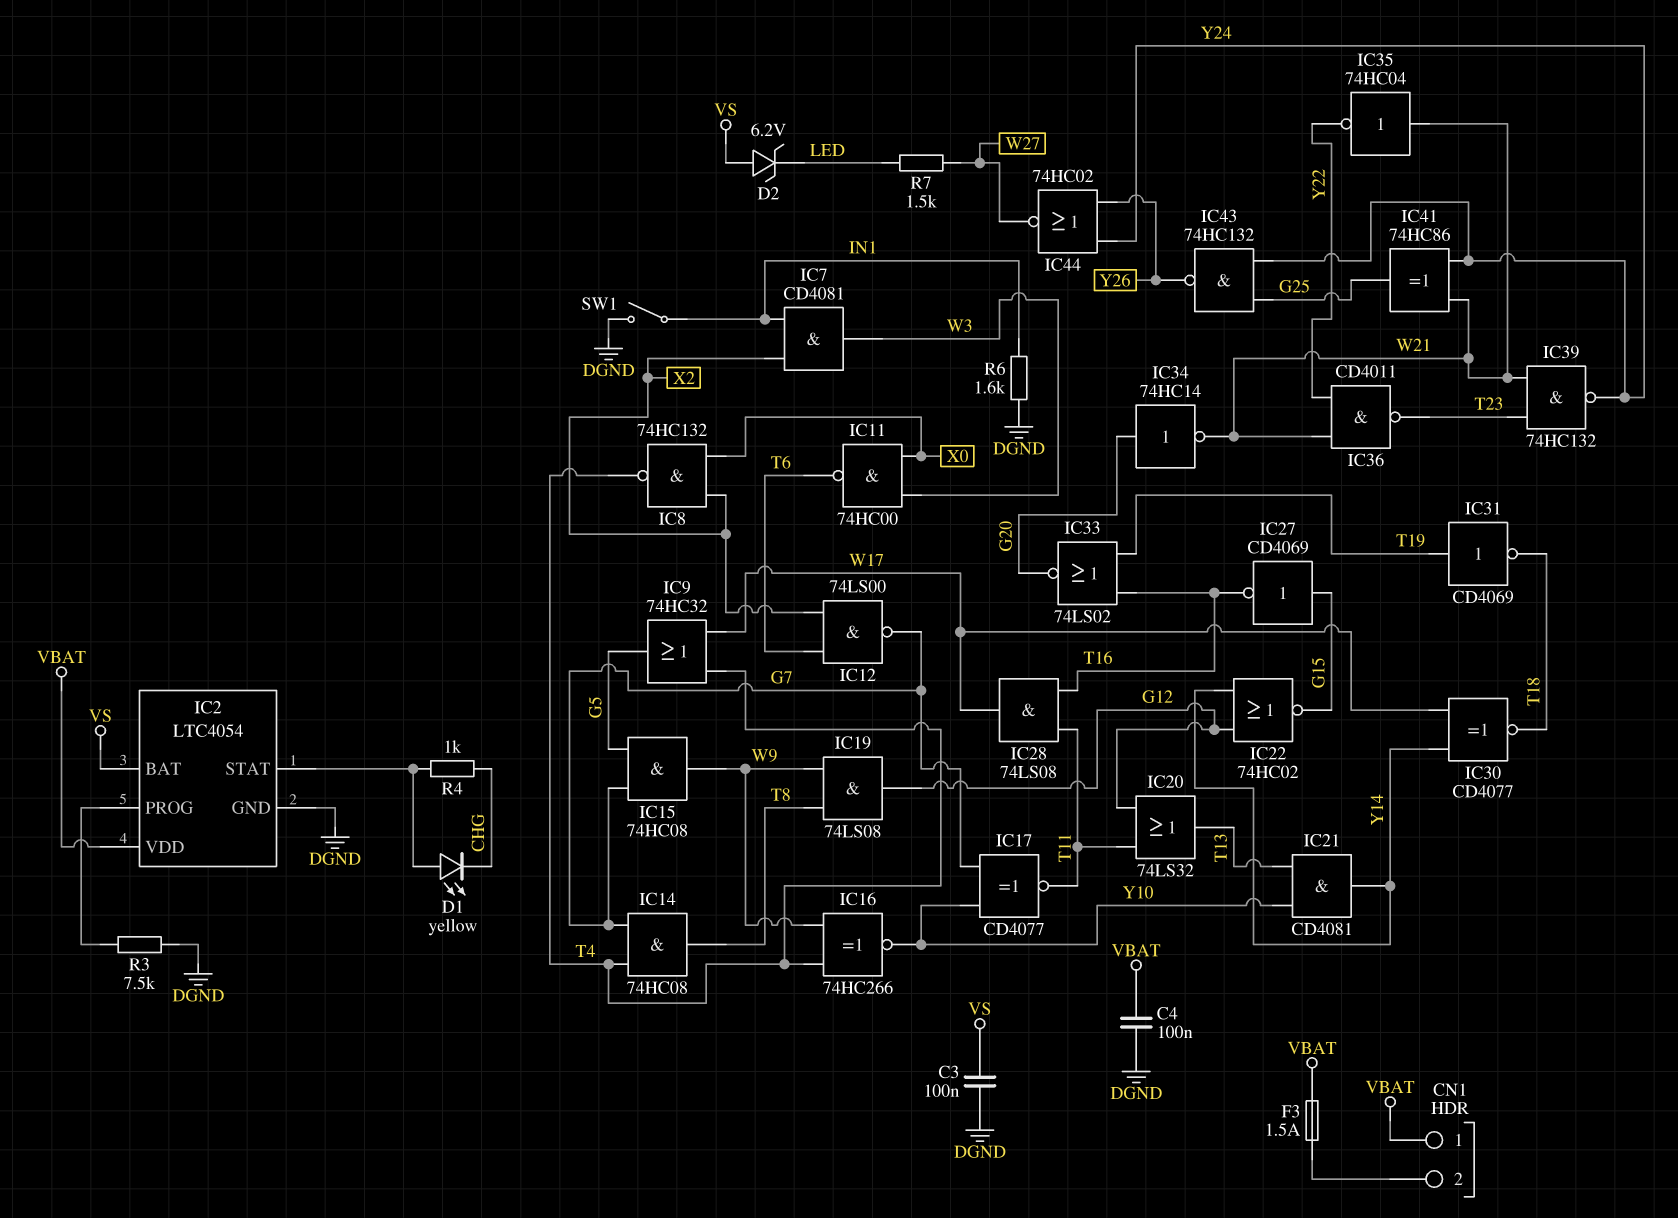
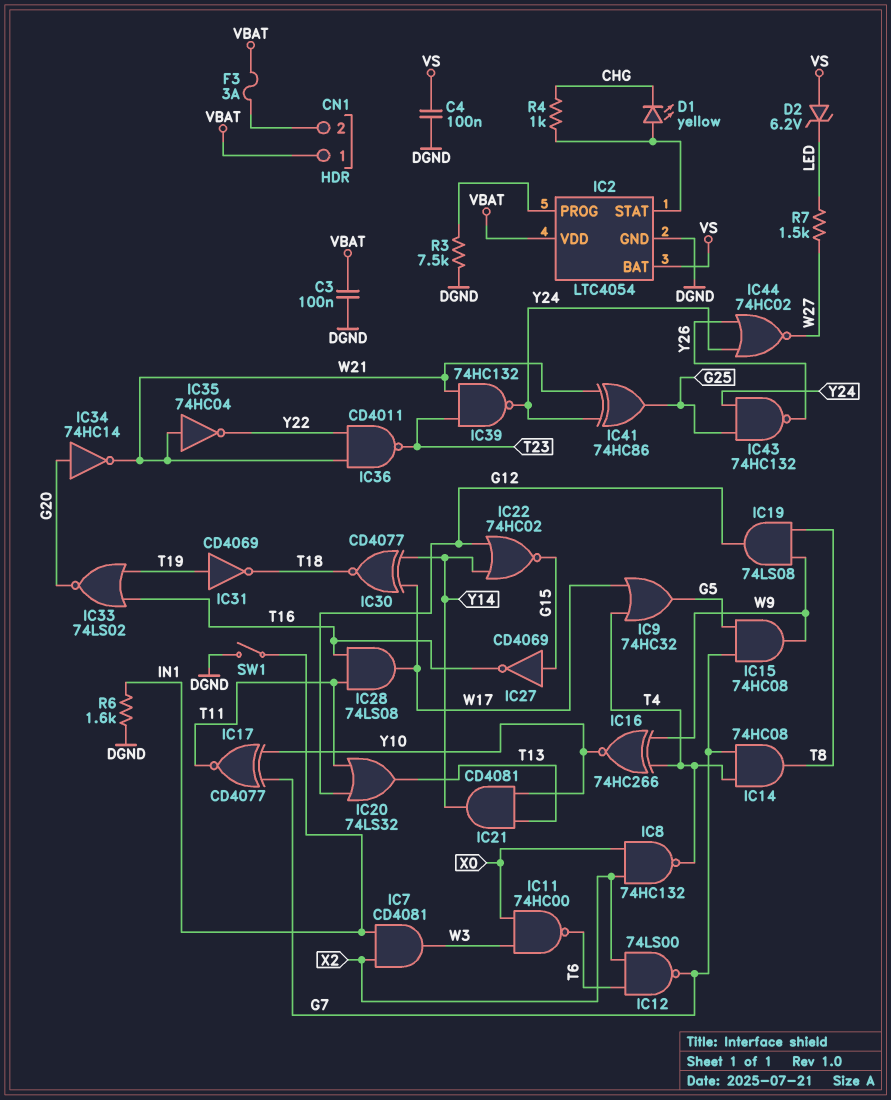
C3: 100nF (DGND, VS) -> 100nF (DGND, VBAT)
C4: 100nF (DGND, VBAT) -> 100nF (DGND, VS)
F3: 1.5A (CN1/2, VBAT) -> 3A (CN1/2, VBAT)

